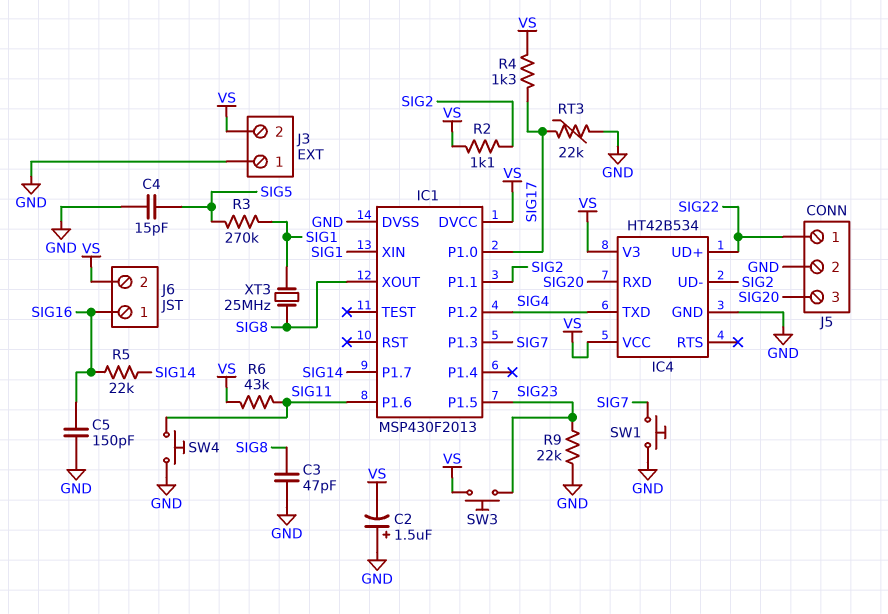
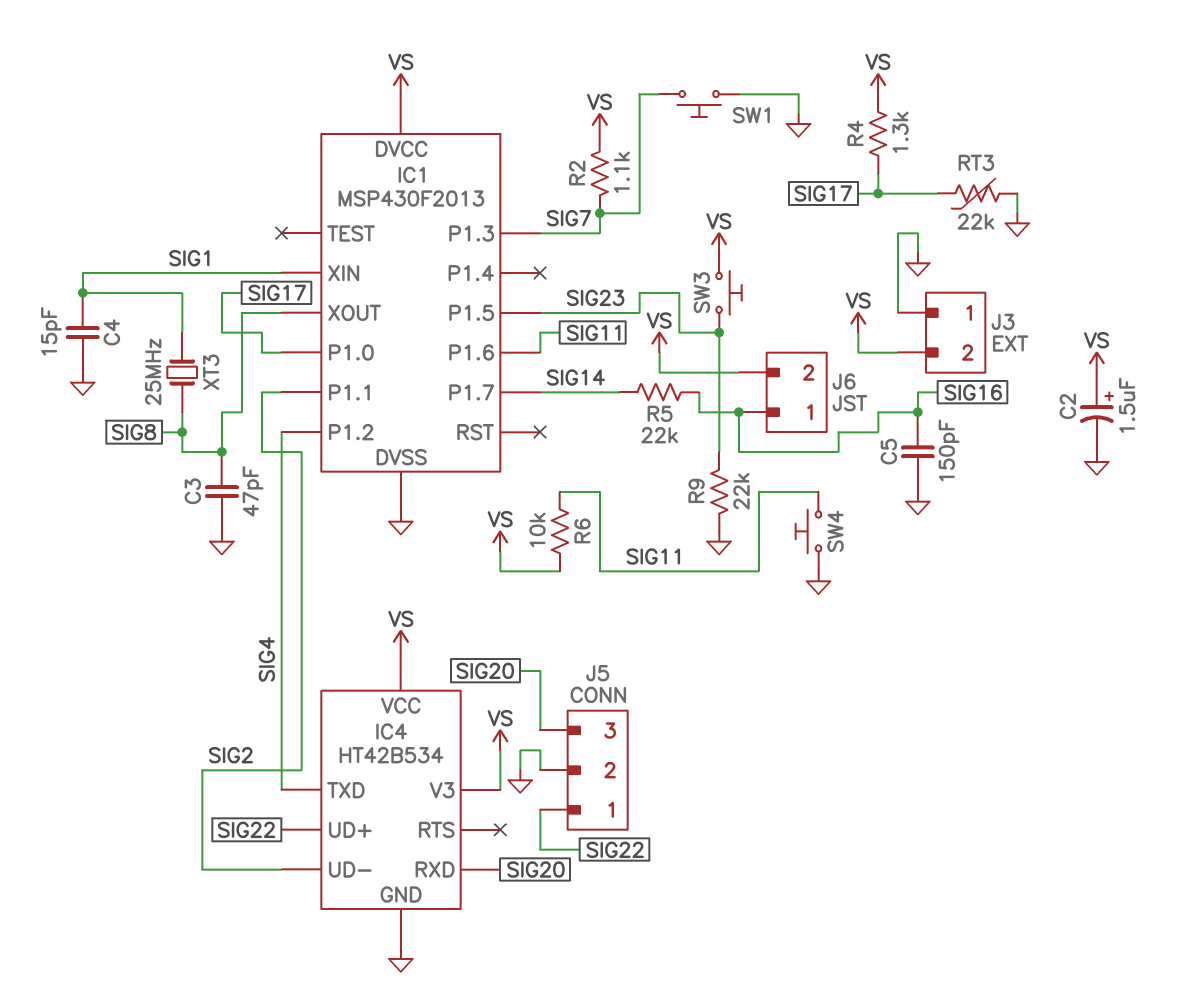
C2: 1.5uF (plus GND, minus VS) -> 1.5uF (plus VS, minus GND)
C4: 15pF (GND, SIG5) -> 15pF (GND, SIG1)
R2: 1.1k (SIG2, VS) -> 1.1k (SIG7, VS)
R3: 270k (SIG1, SIG5) -> none
R6: 43k (SIG11, VS) -> 10k (SIG11, VS)

